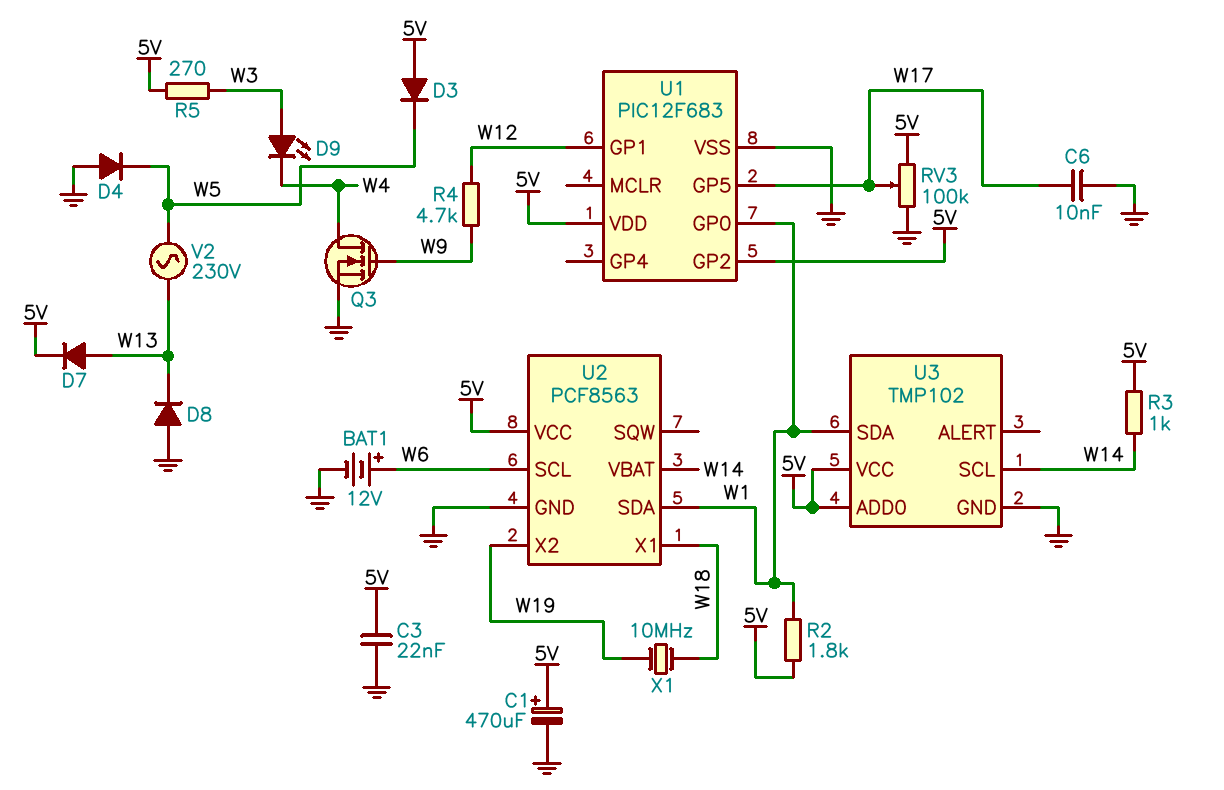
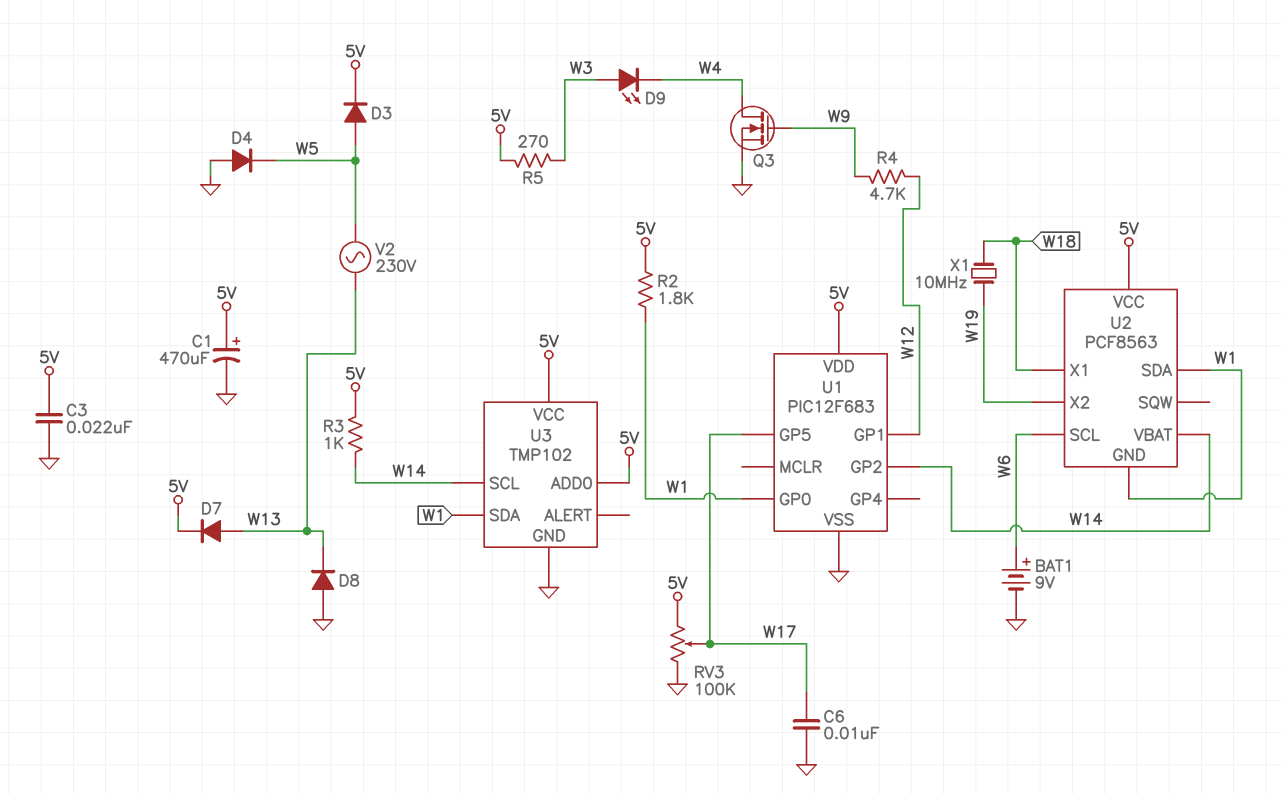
BAT1: 12V (plus W6, minus GND) -> 9V (plus W6, minus GND)
D3: diode (A 5V, K W5) -> diode (A W5, K 5V)
U1 pin GP2: 5V -> W14
U2 pin GND: GND -> W1

